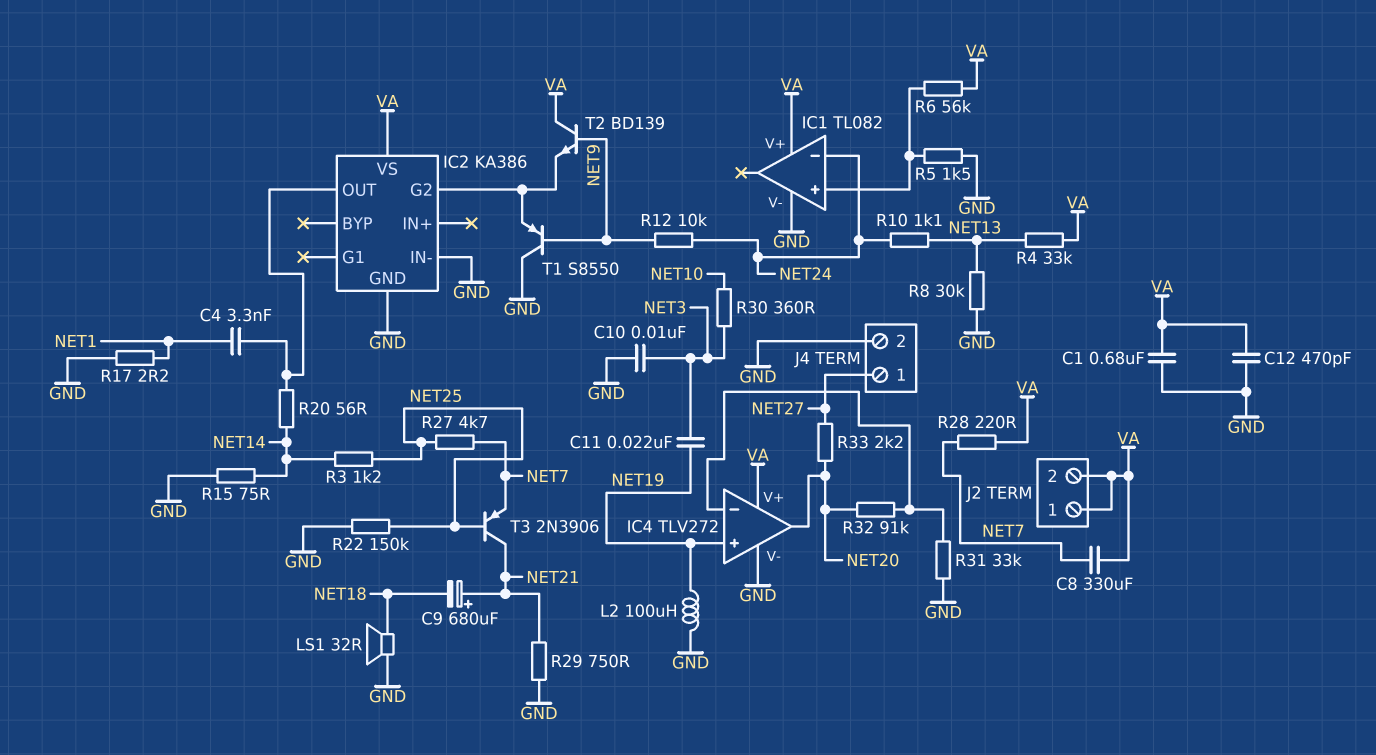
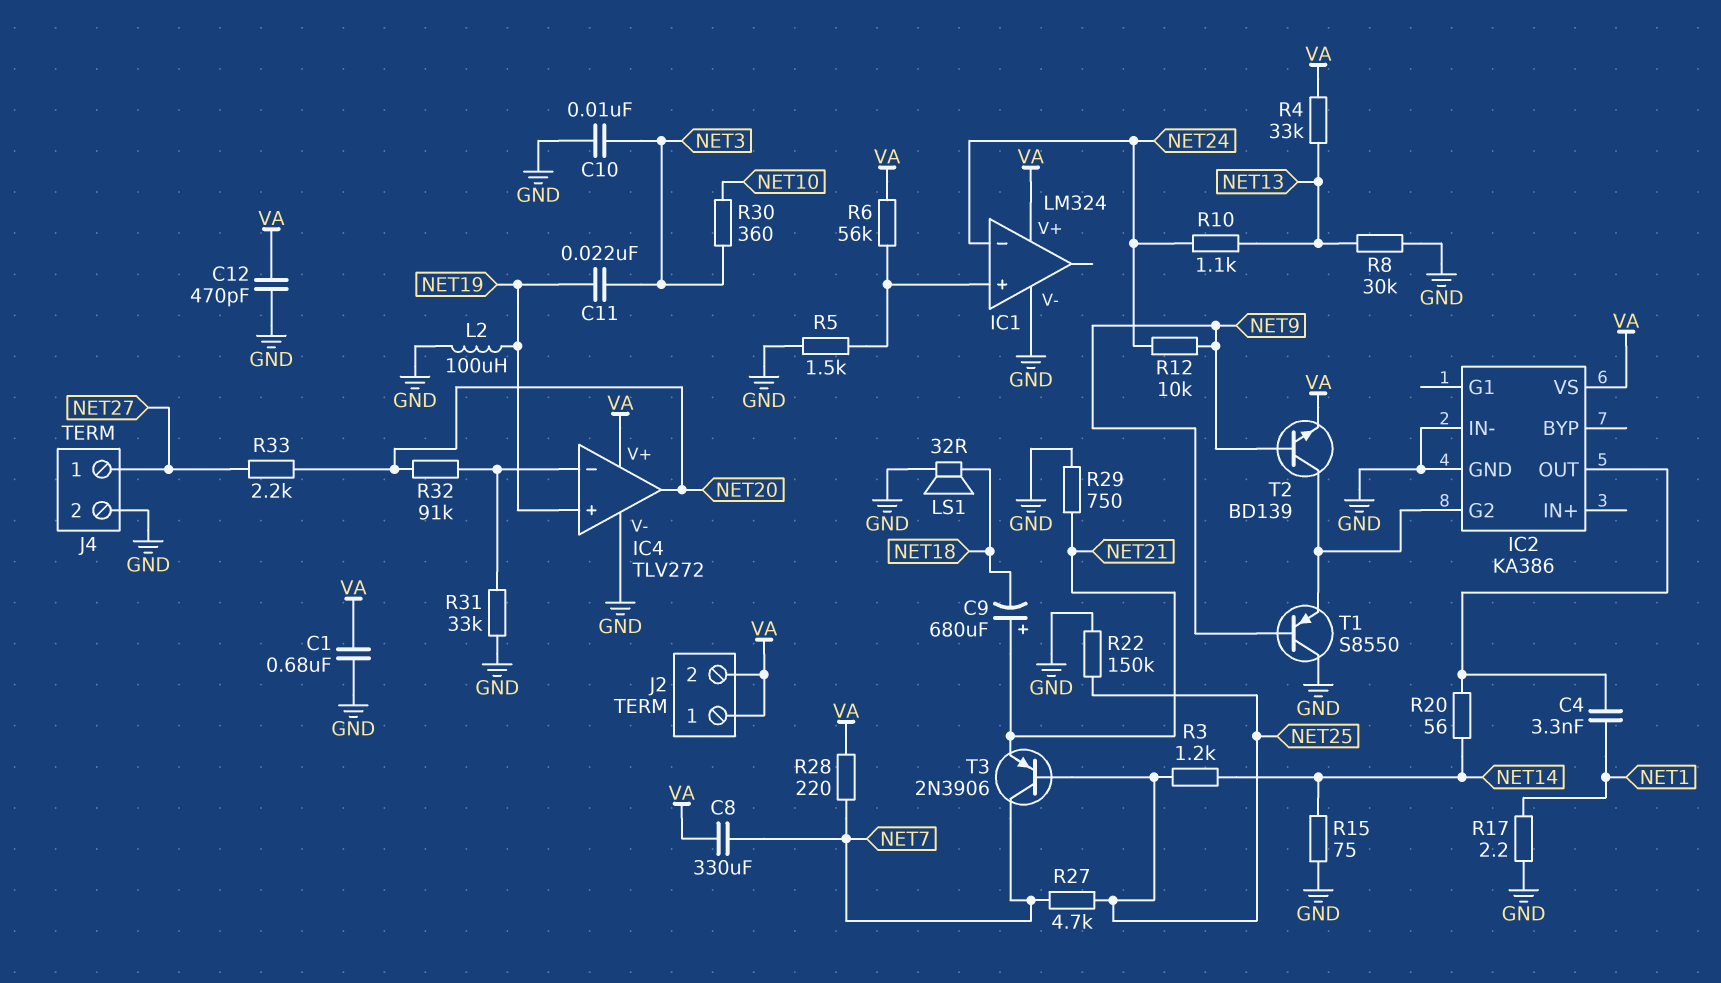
IC1: TL082 -> LM324
T2: NPN BD139 (B NET9, C VA, E IC2/G2) -> NPN BD139 (B NET9, C IC2/G2, E VA)
T3: PNP 2N3906 (B NET25, C NET21, E NET7) -> PNP 2N3906 (B NET25, C NET7, E NET21)

